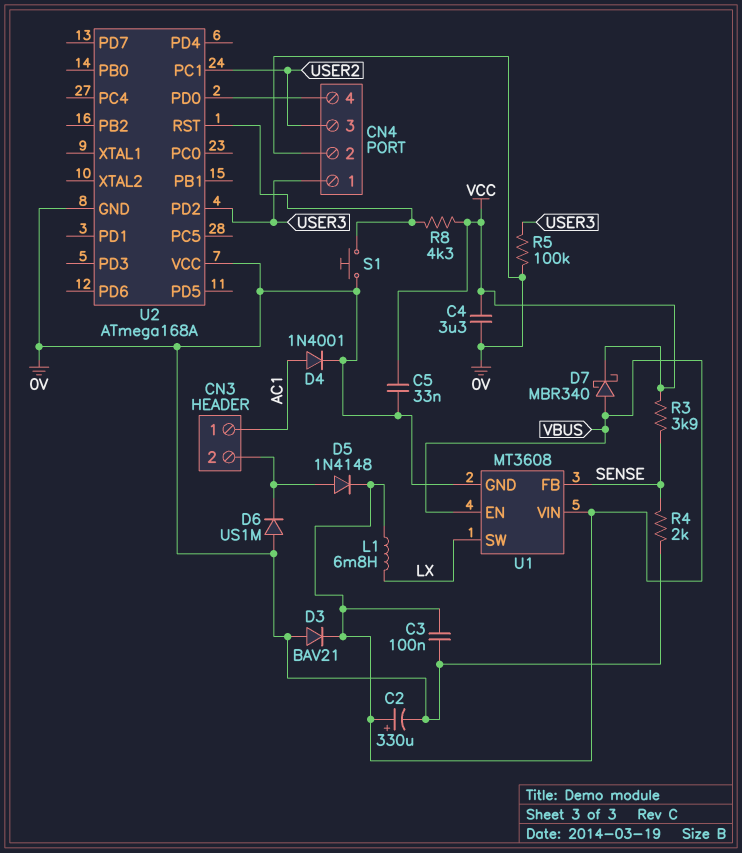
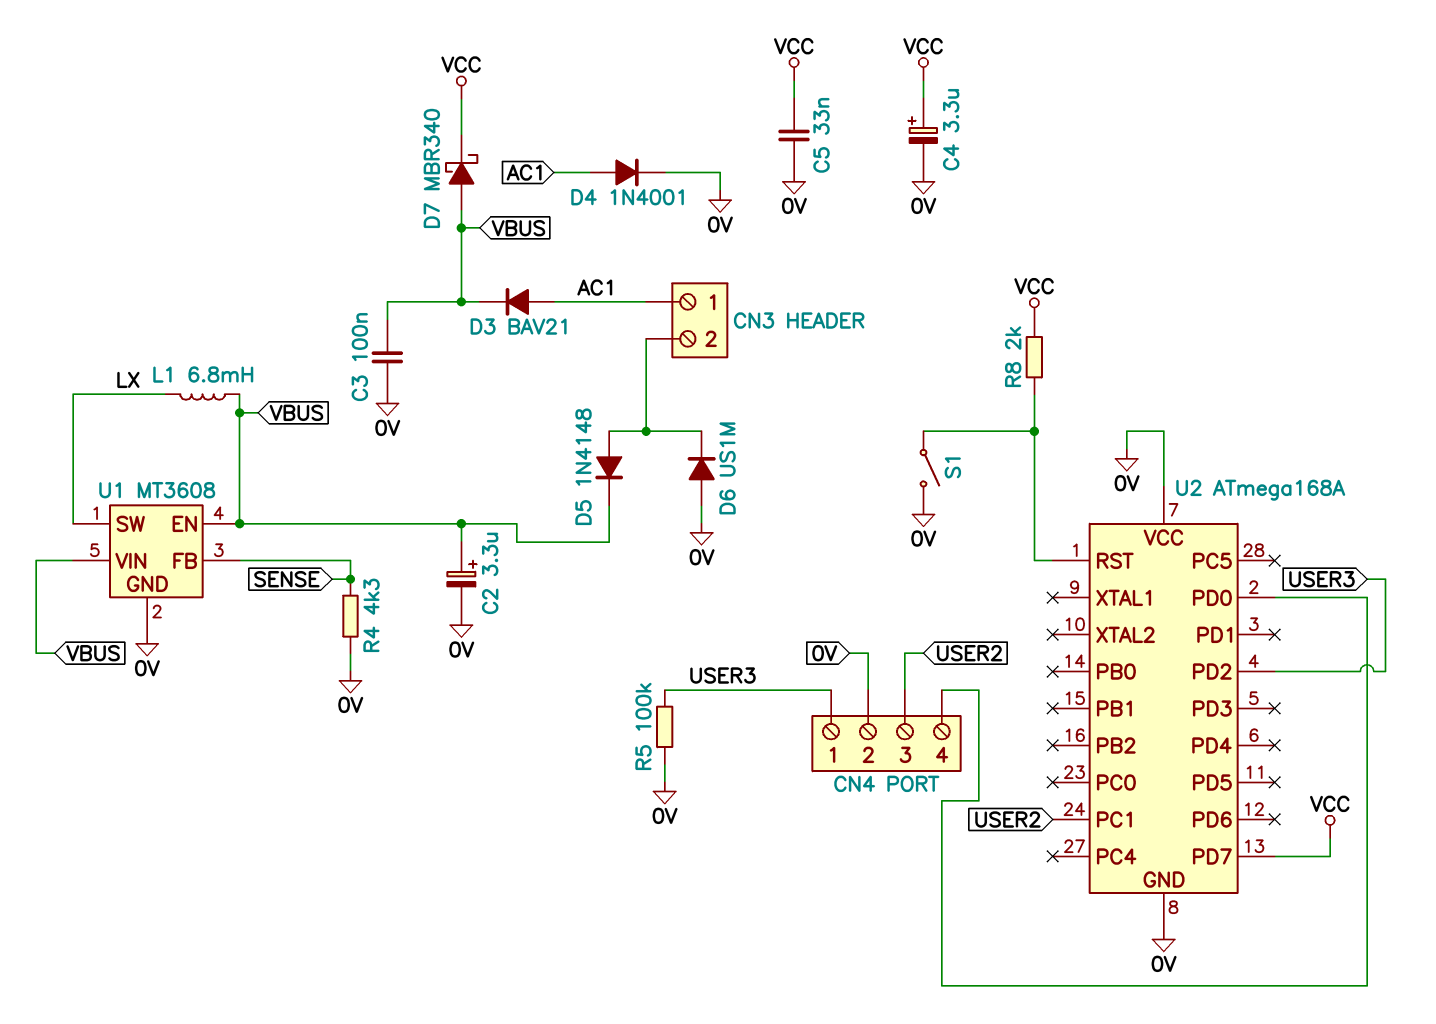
C2: 330uF (plus VBUS, minus 0V) -> 3.3uF (plus VBUS, minus 0V)
C4: 3.3uF (0V, VCC) -> 3.3uF (plus VCC, minus 0V)
D3: diode BAV21 (A 0V, K VBUS) -> diode BAV21 (A AC1, K VBUS)
R3: 3.9k (SENSE, VCC) -> none
R4: 2k (0V, SENSE) -> 4.3k (0V, SENSE)
R8: 4.3k (U2/RST, VCC) -> 2k (U2/RST, VCC)
S1: button (0V, U2/RST) -> switch (0V, U2/RST)
U2 pin PD7: none -> VCC

